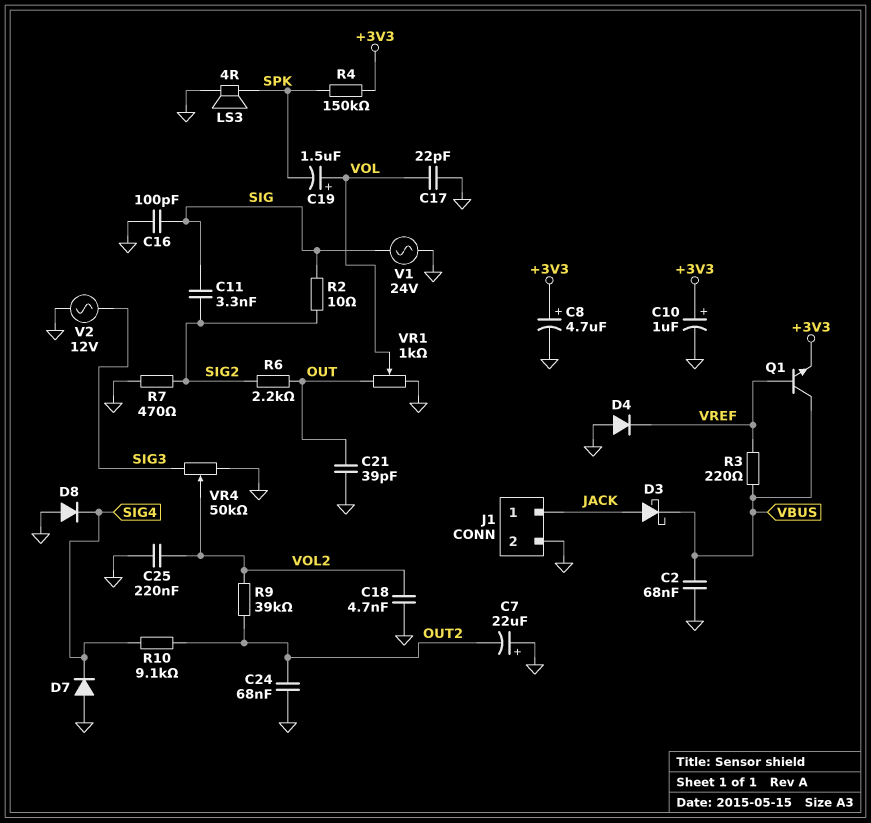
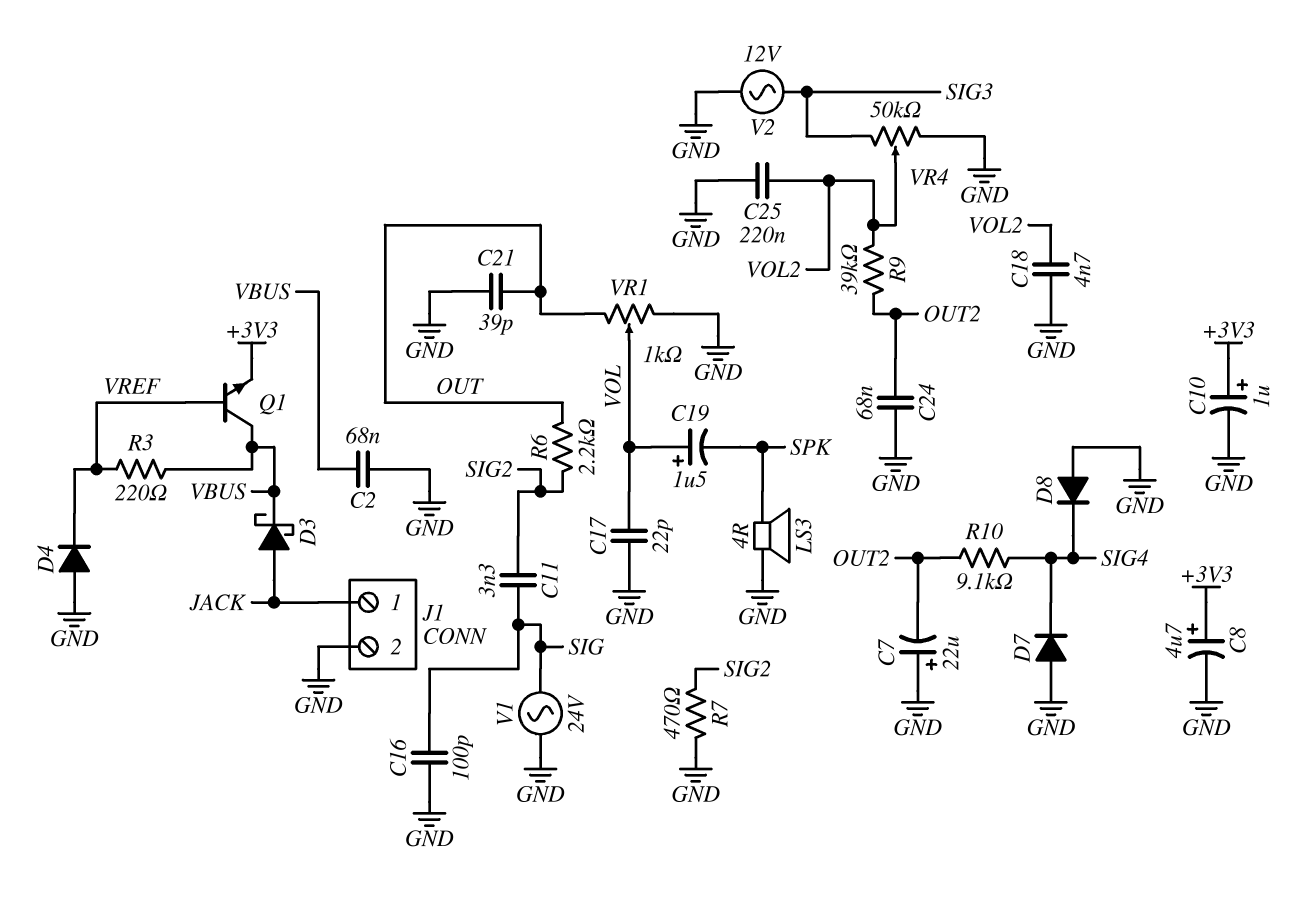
R2: 10 (SIG, SIG2) -> none
R4: 150k (+3V3, SPK) -> none

